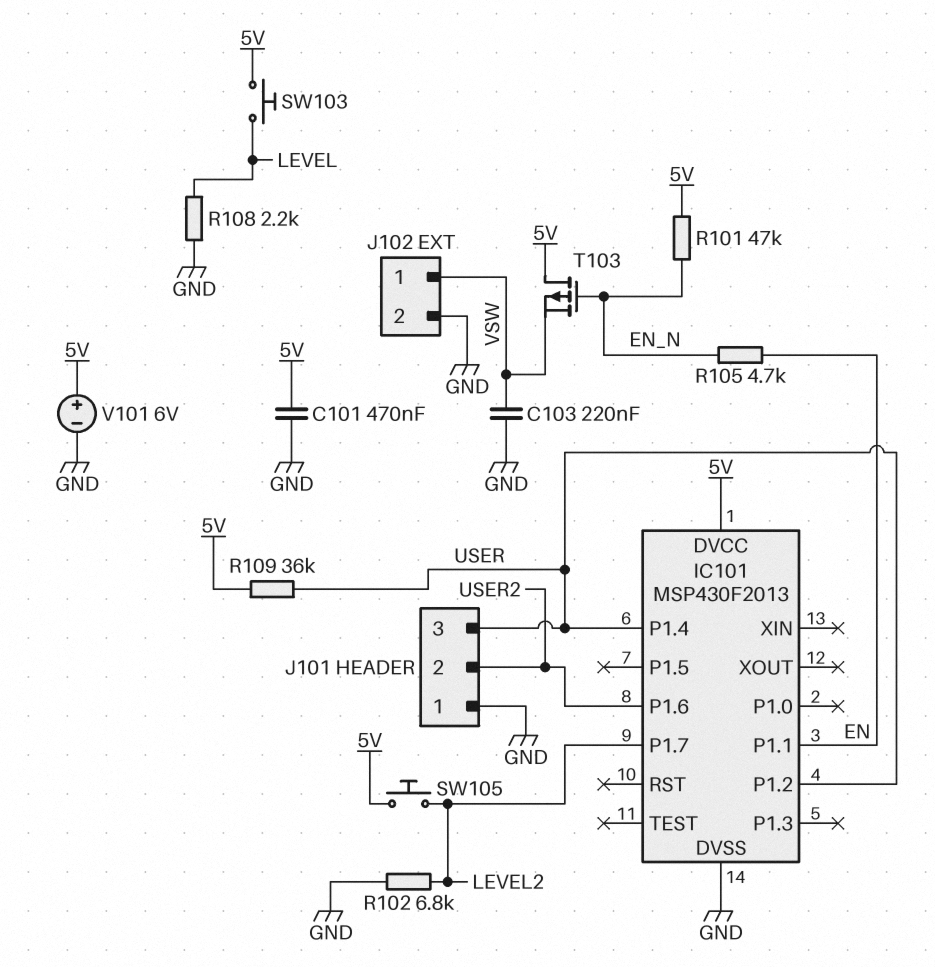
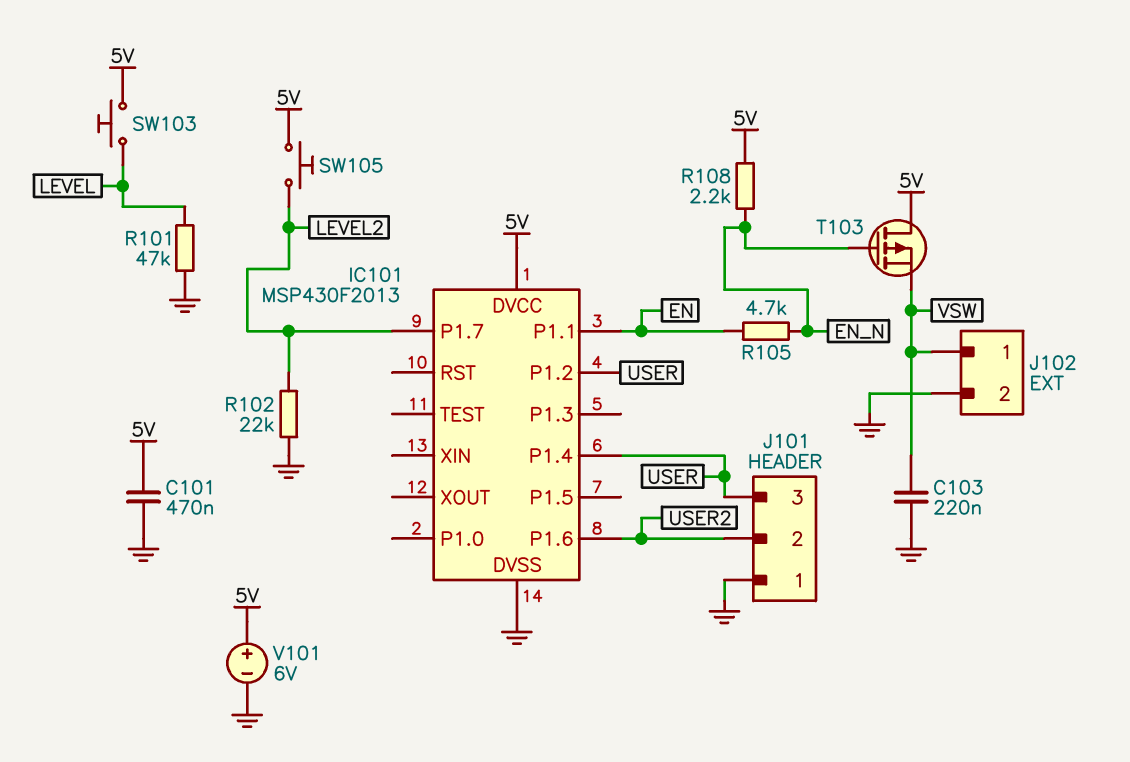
R101: 47k (5V, EN_N) -> 47k (GND, LEVEL)
R102: 6.8k (GND, LEVEL2) -> 22k (GND, LEVEL2)
R108: 2.2k (GND, LEVEL) -> 2.2k (5V, EN_N)
R109: 36k (5V, USER) -> none

